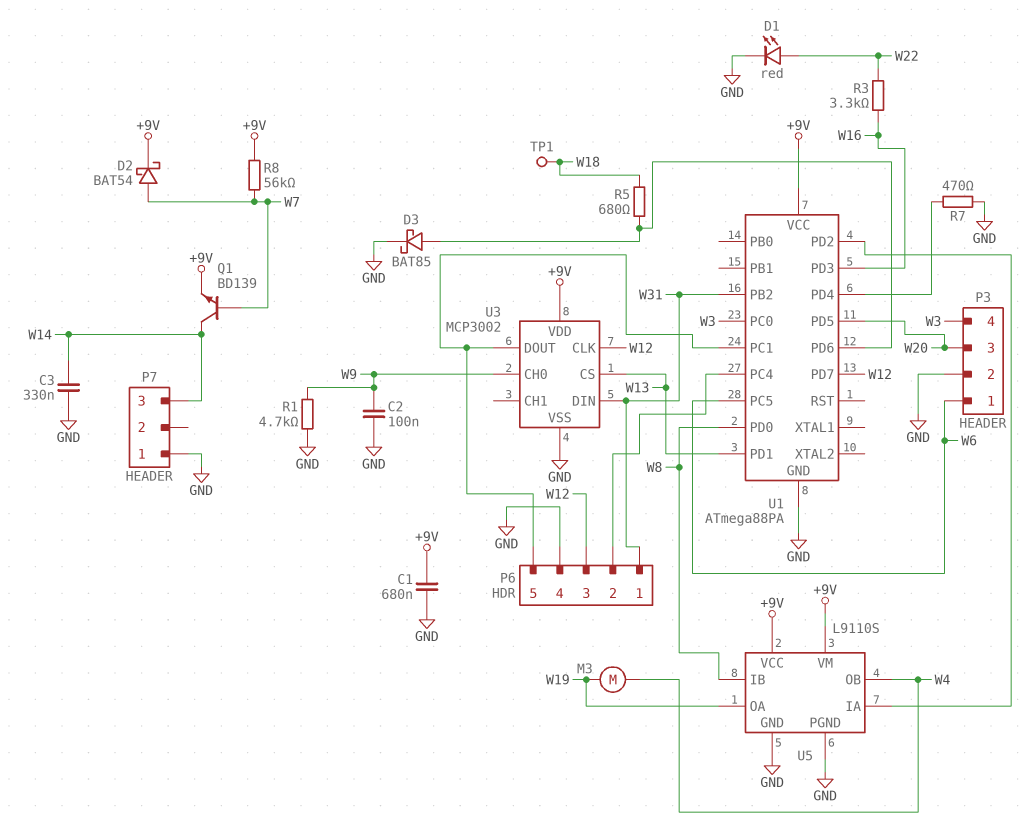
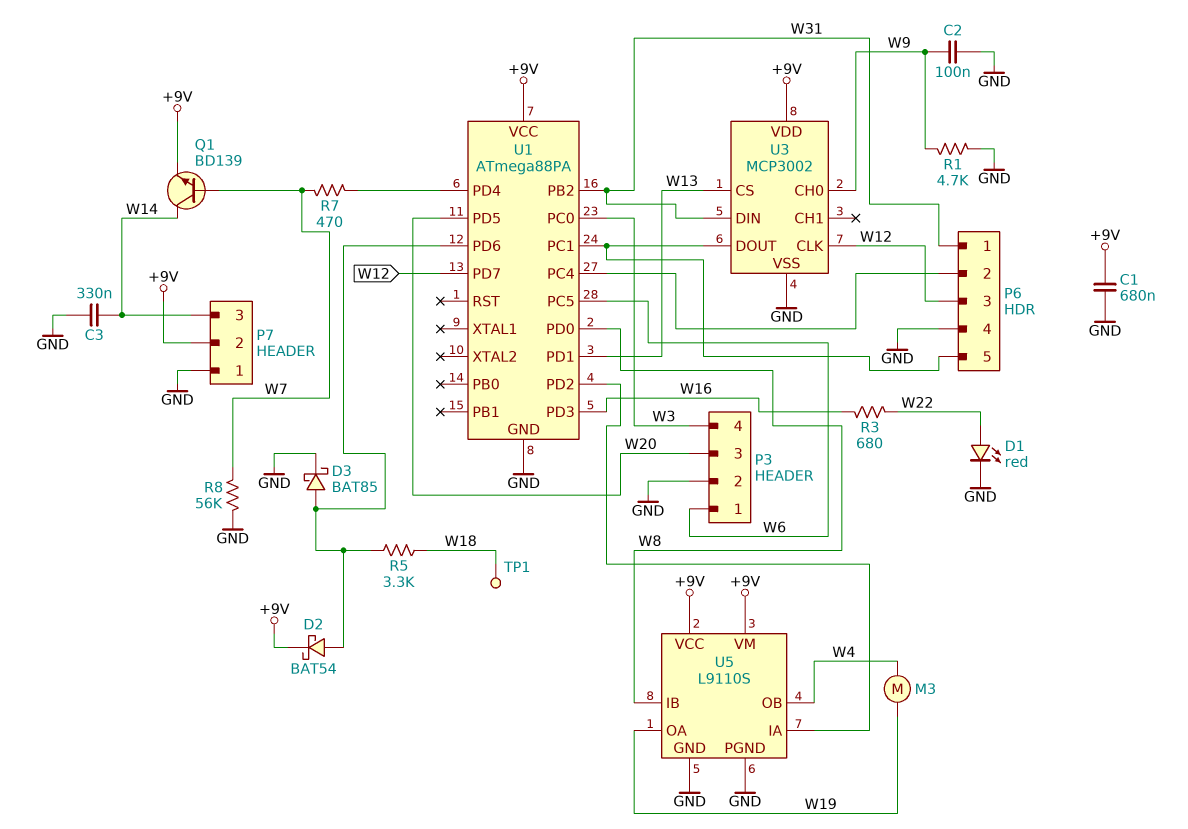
D2: schottky BAT54 (A W7, K +9V) -> schottky BAT54 (A U1/PD6, K +9V)
P7 pin 2: none -> +9V
R3: 3.3k (W16, W22) -> 680 (W16, W22)
R5: 680 (U1/PD6, W18) -> 3.3k (U1/PD6, W18)
R7: 470 (GND, U1/PD4) -> 470 (U1/PD4, W7)
R8: 56k (+9V, W7) -> 56k (GND, W7)

